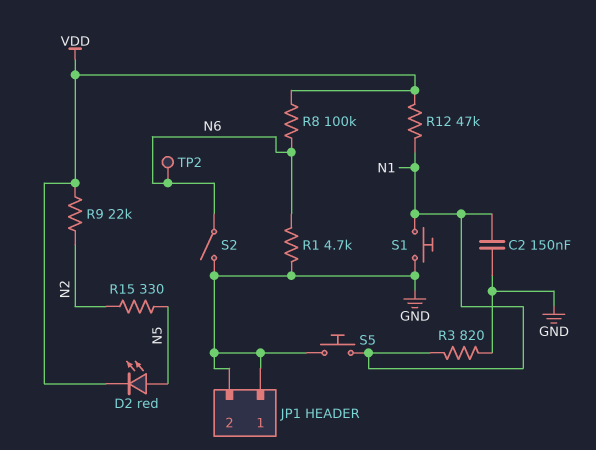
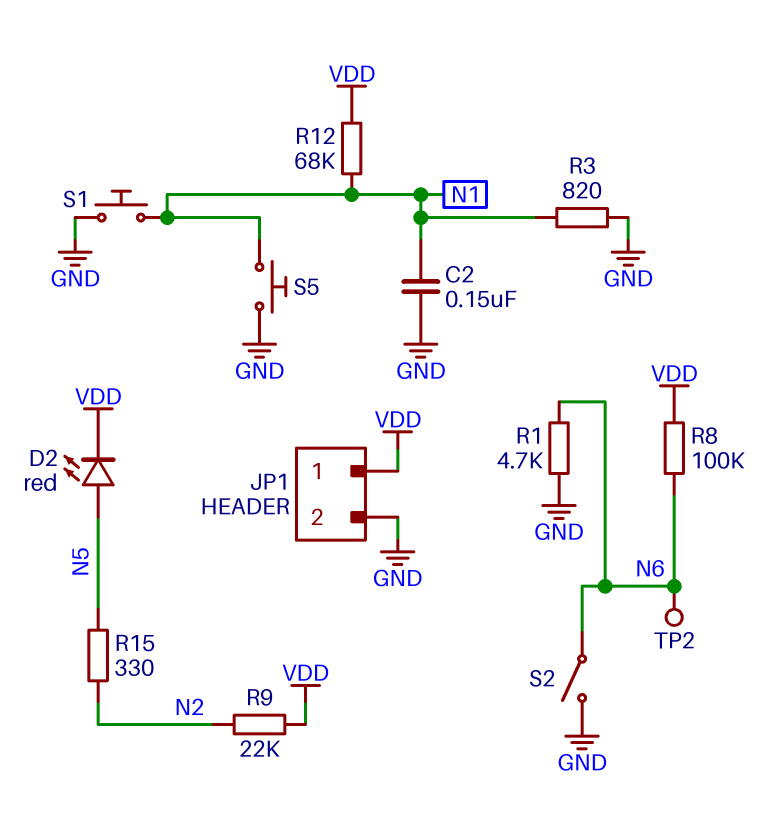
JP1 pin 1: GND -> VDD
R12: 47k (N1, VDD) -> 68k (N1, VDD)

